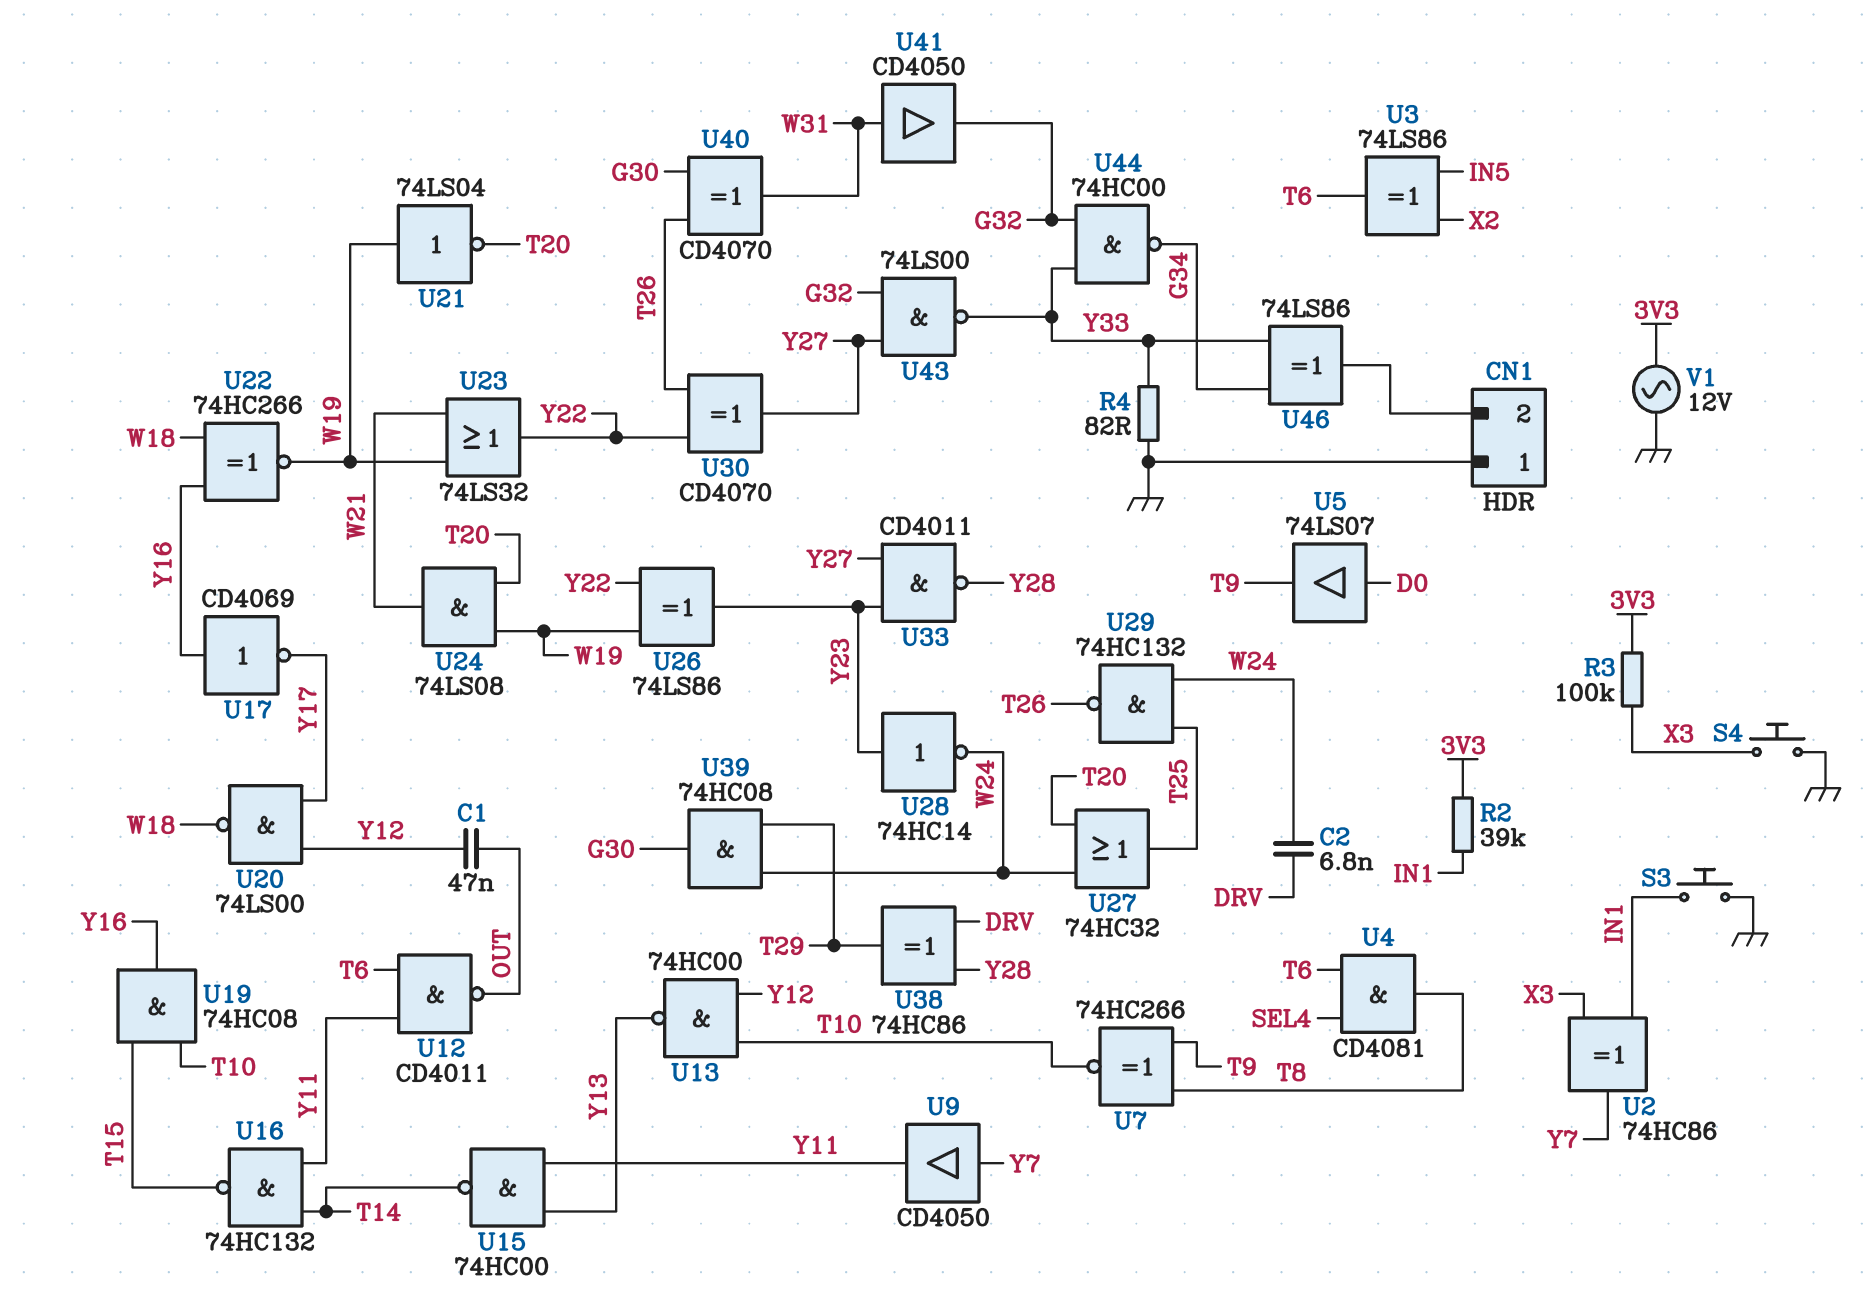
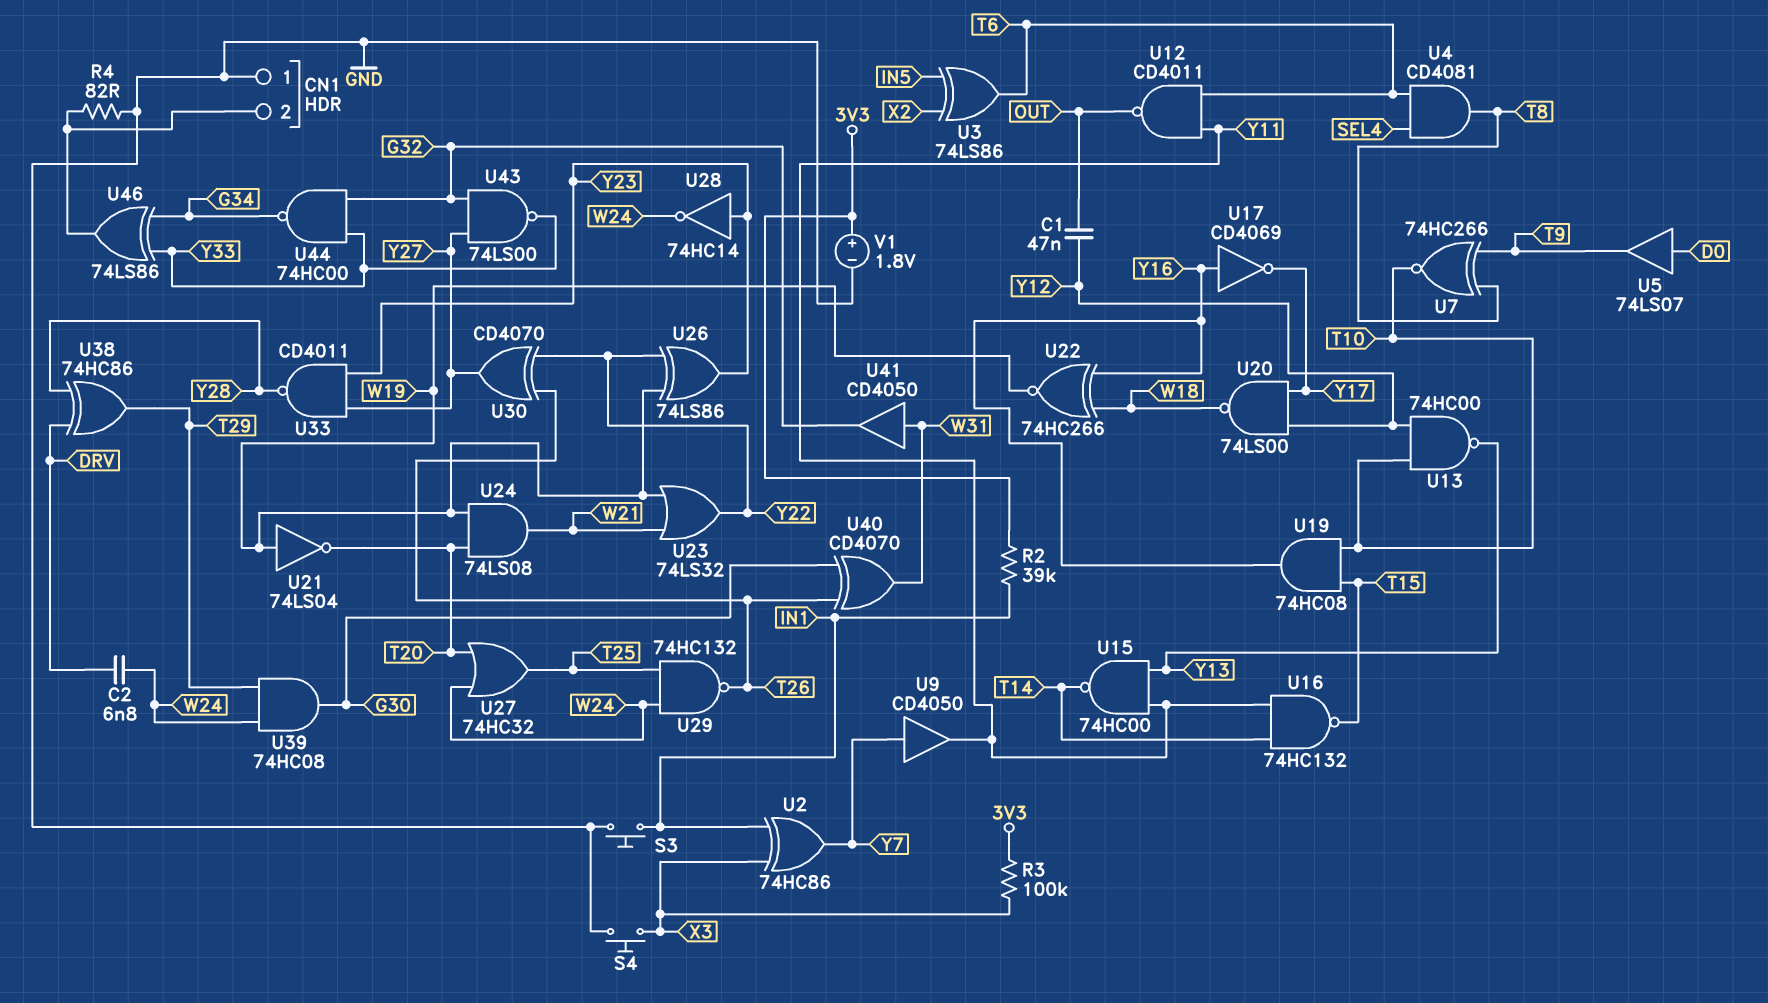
R4: 82 (GND, Y33) -> 82 (CN1/2, GND)
V1: AC 12V (3V3, GND) -> 1.8V (plus 3V3, minus GND)

